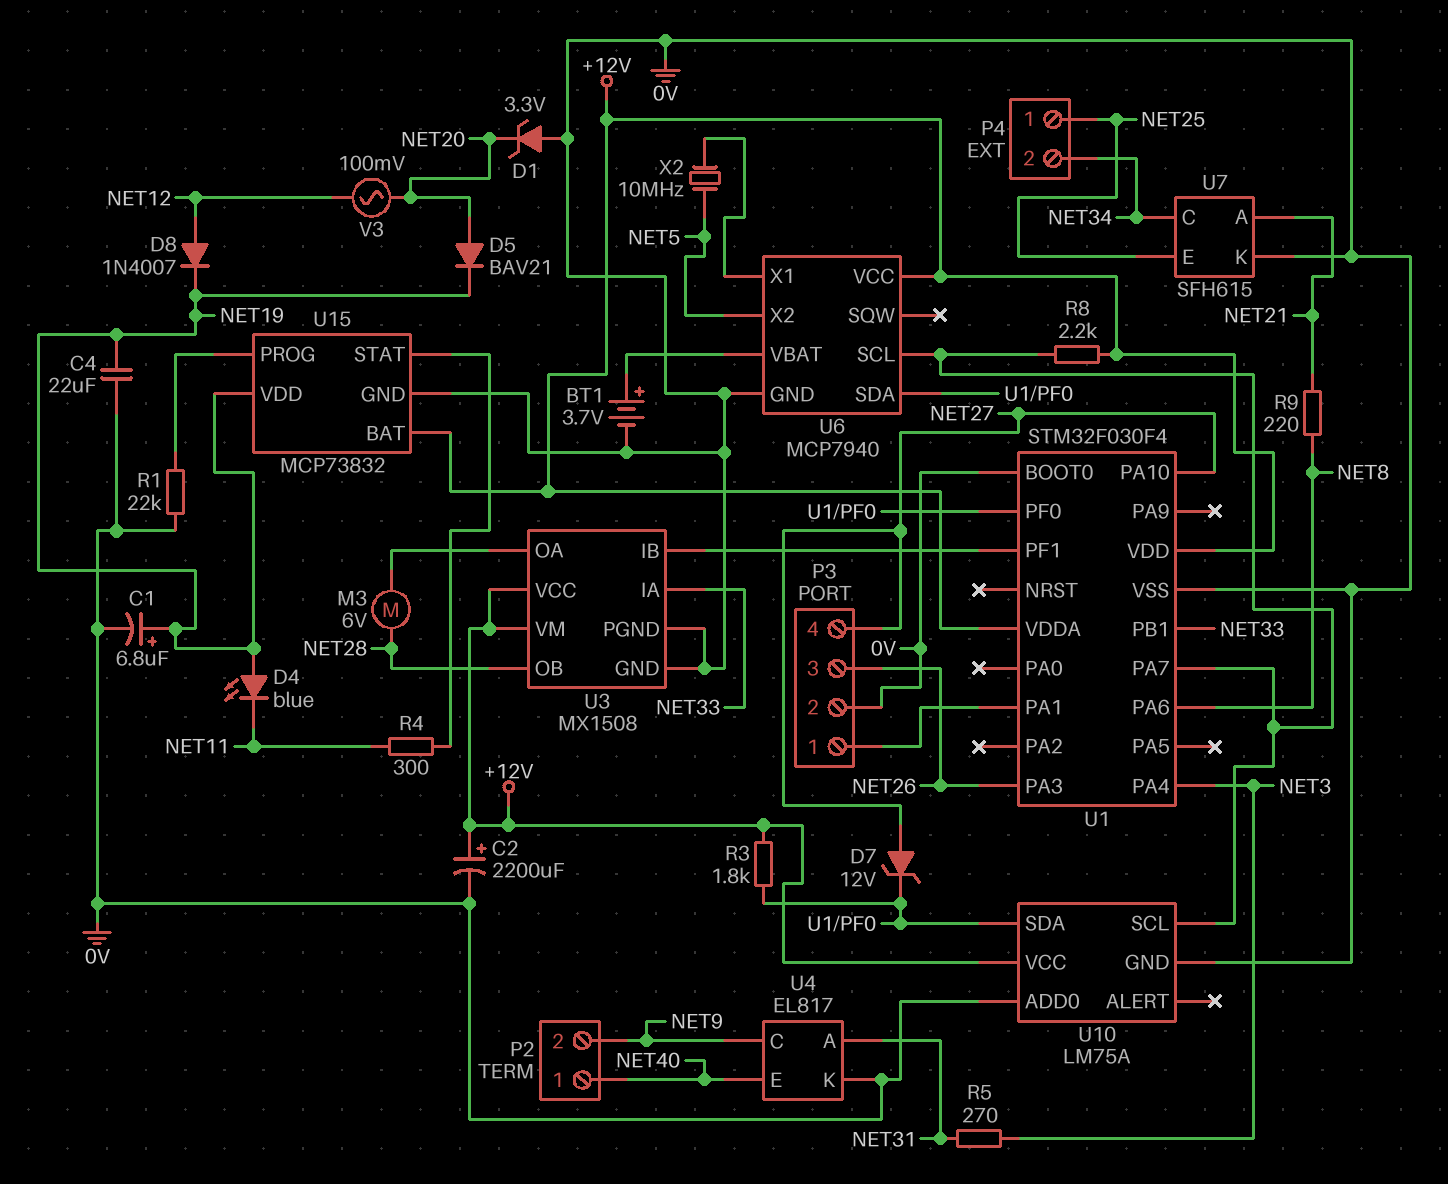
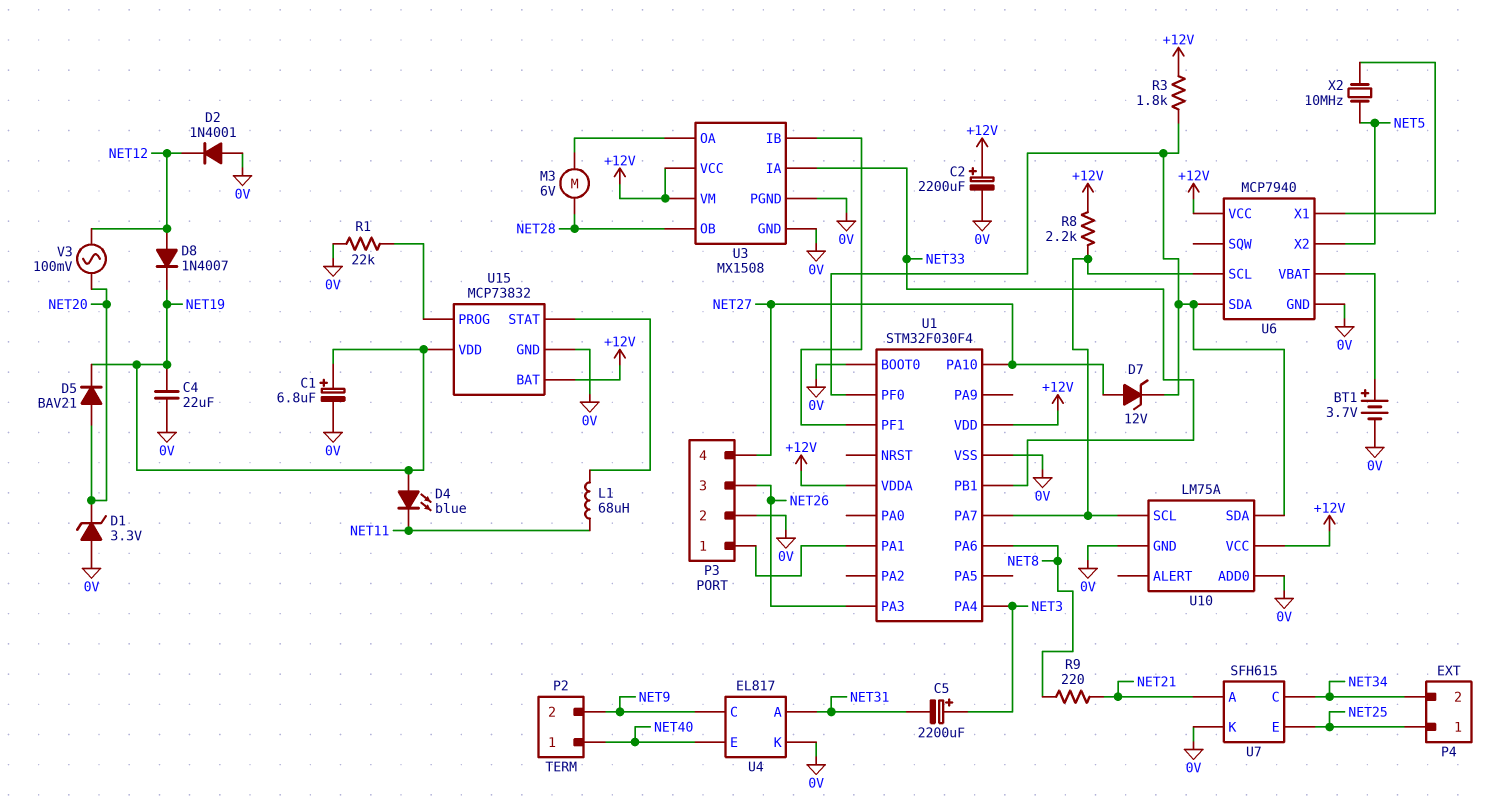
C5: none -> 2200uF (plus NET3, minus NET31)
D2: none -> diode 1N4001 (A 0V, K NET12)
L1: none -> 68uH (NET11, U15/STAT)
R4: 300 (NET11, U15/STAT) -> none
R5: 270 (NET3, NET31) -> none

